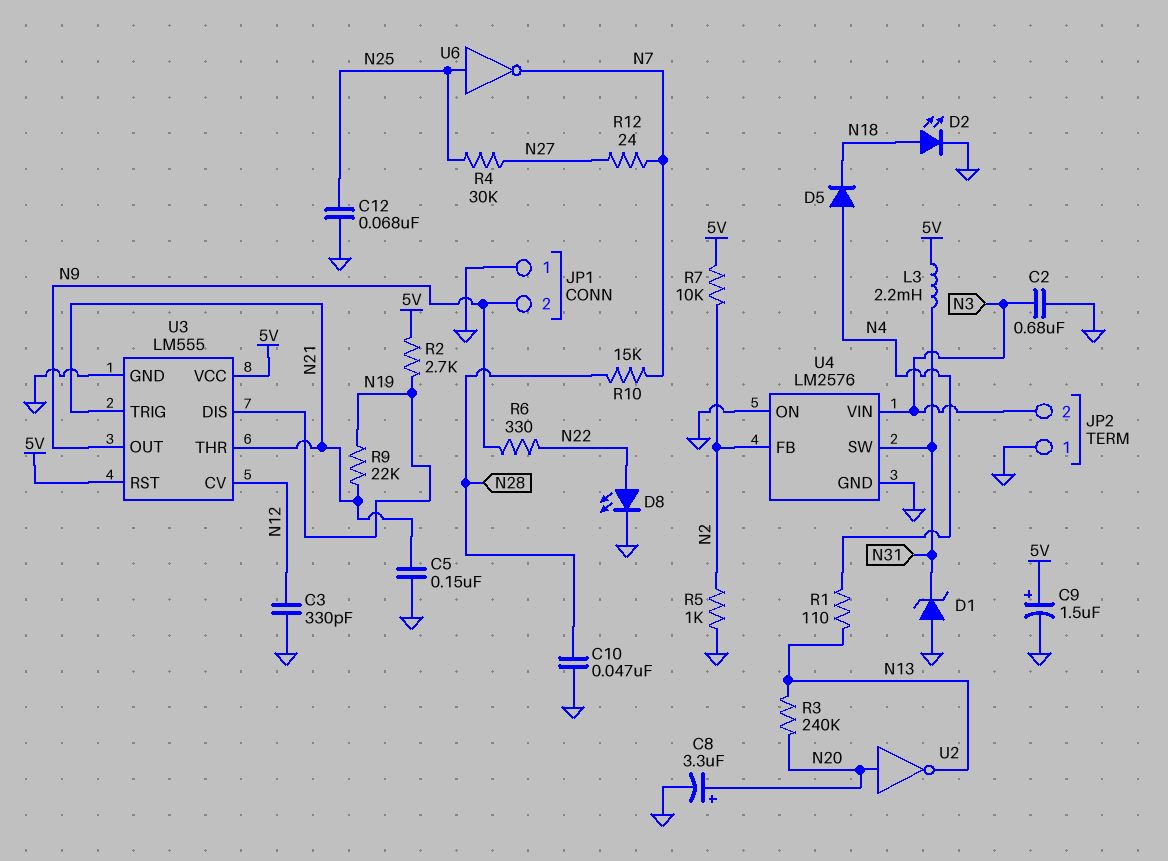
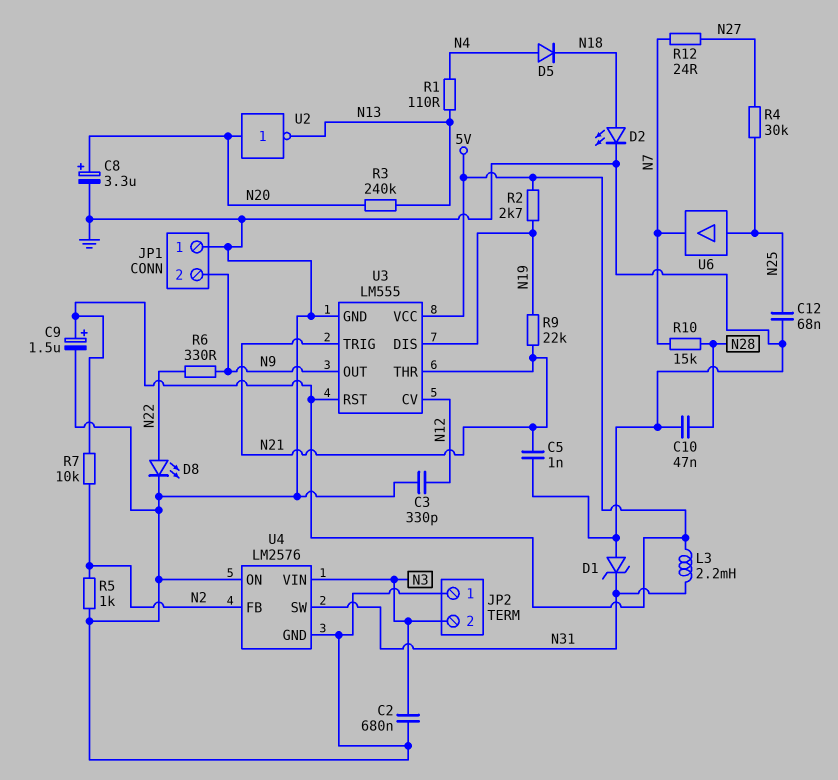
C5: 150nF (GND, N21) -> 1nF (GND, N21)
U6: NOT (in N25, out N7) -> buffer (in N25, out N7)

